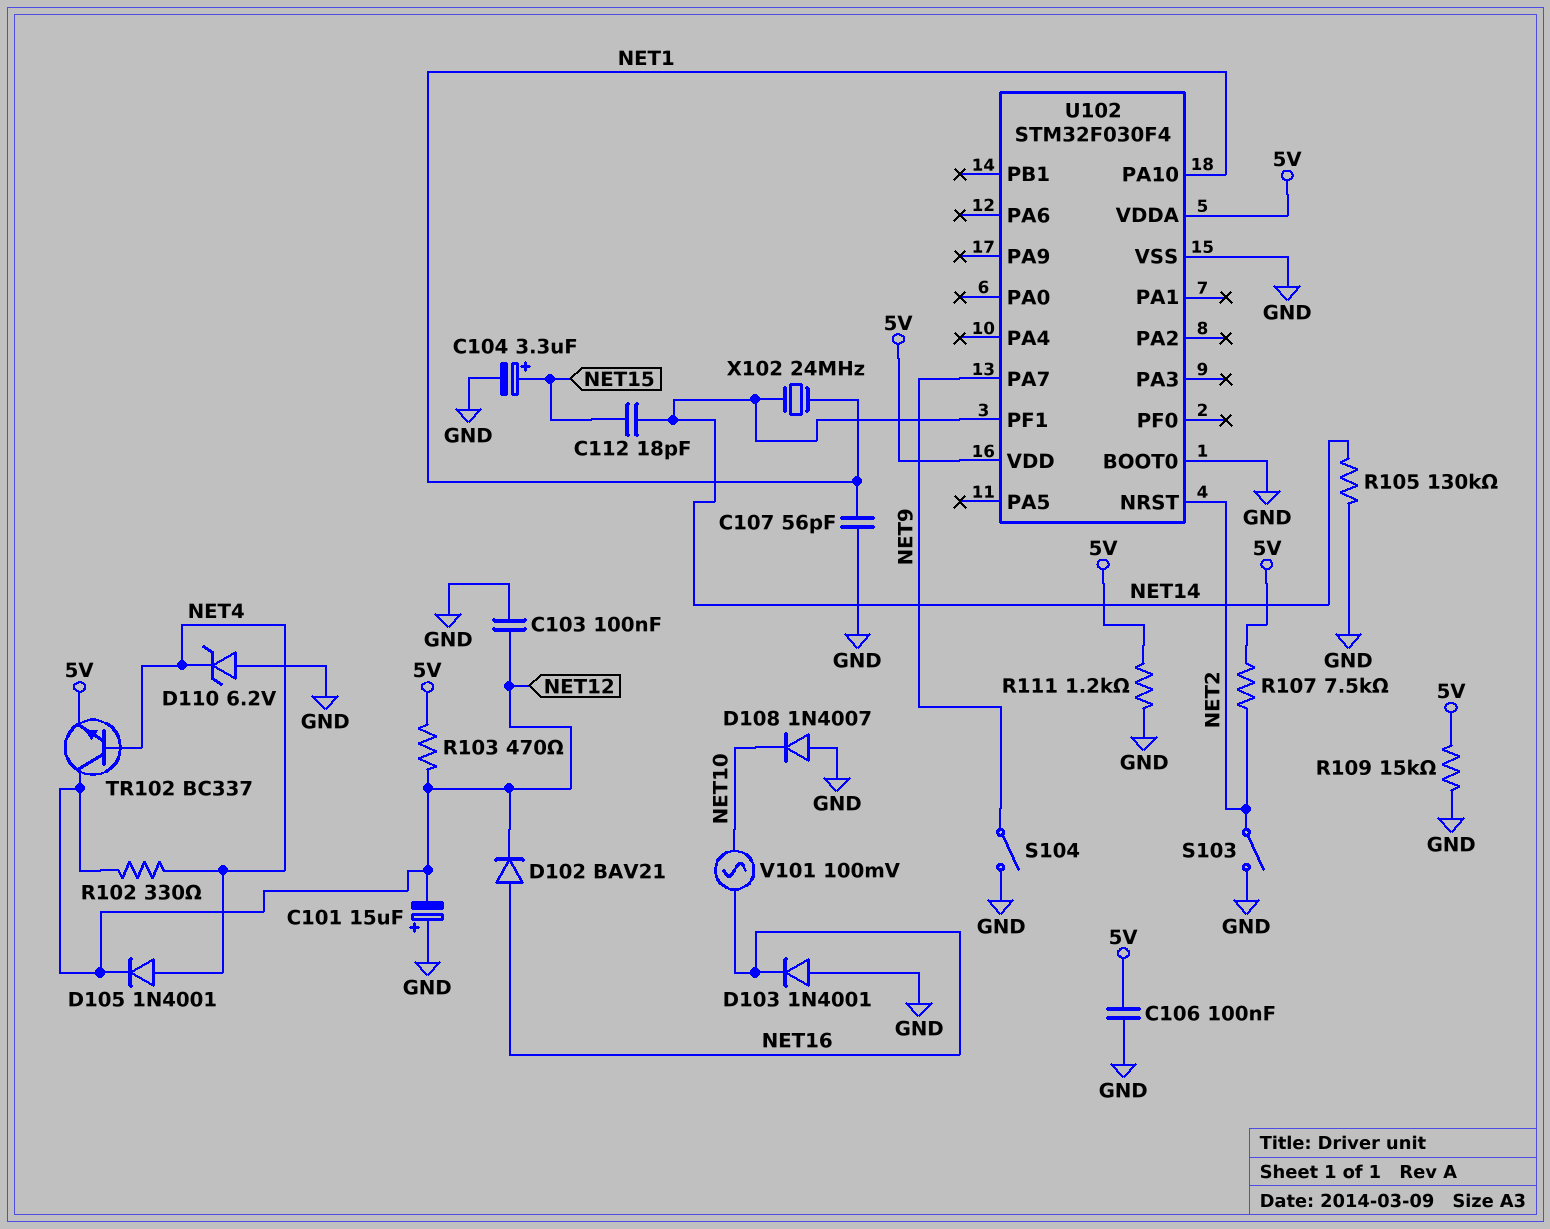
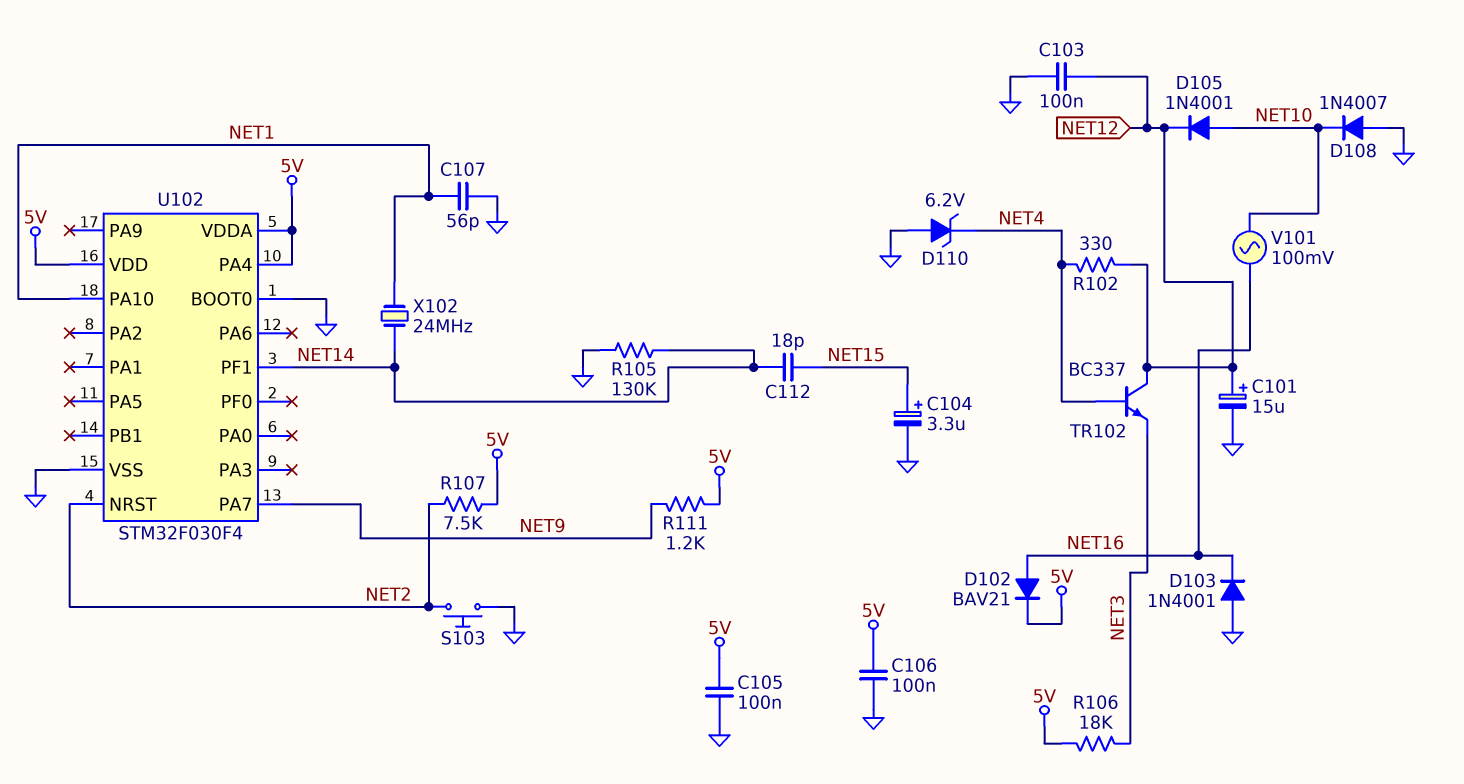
C101: 15uF (plus GND, minus NET12) -> 15uF (plus NET12, minus GND)
C105: none -> 100nF (5V, GND)
D102: diode BAV21 (A NET16, K NET12) -> diode BAV21 (A NET16, K 5V)
D105: diode 1N4001 (A NET4, K NET12) -> diode 1N4001 (A NET10, K NET12)
R103: 470 (5V, NET12) -> none
R106: none -> 18k (5V, NET3)
R109: 15k (5V, GND) -> none
R111: 1.2k (5V, GND) -> 1.2k (5V, NET9)
S103: switch (GND, NET2) -> button (GND, NET2)
S104: switch (GND, NET9) -> none
TR102: NPN BC337 (B NET4, C NET12, E 5V) -> NPN BC337 (B NET4, C NET12, E NET3)
U102 pin PA4: none -> 5V

